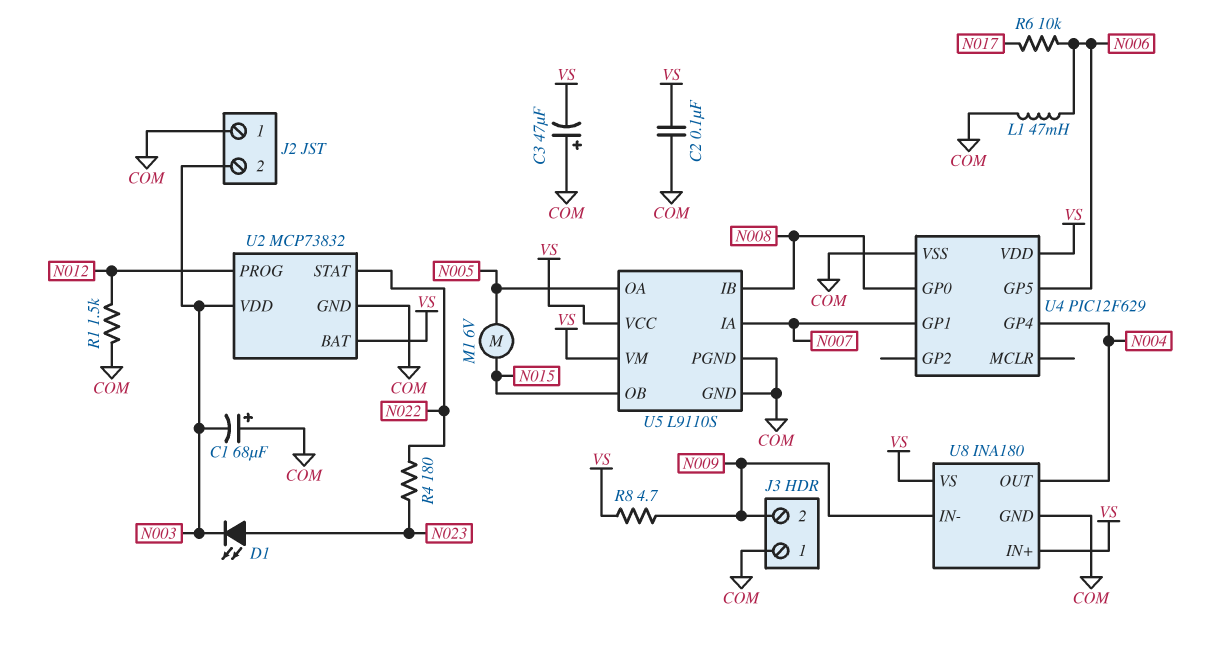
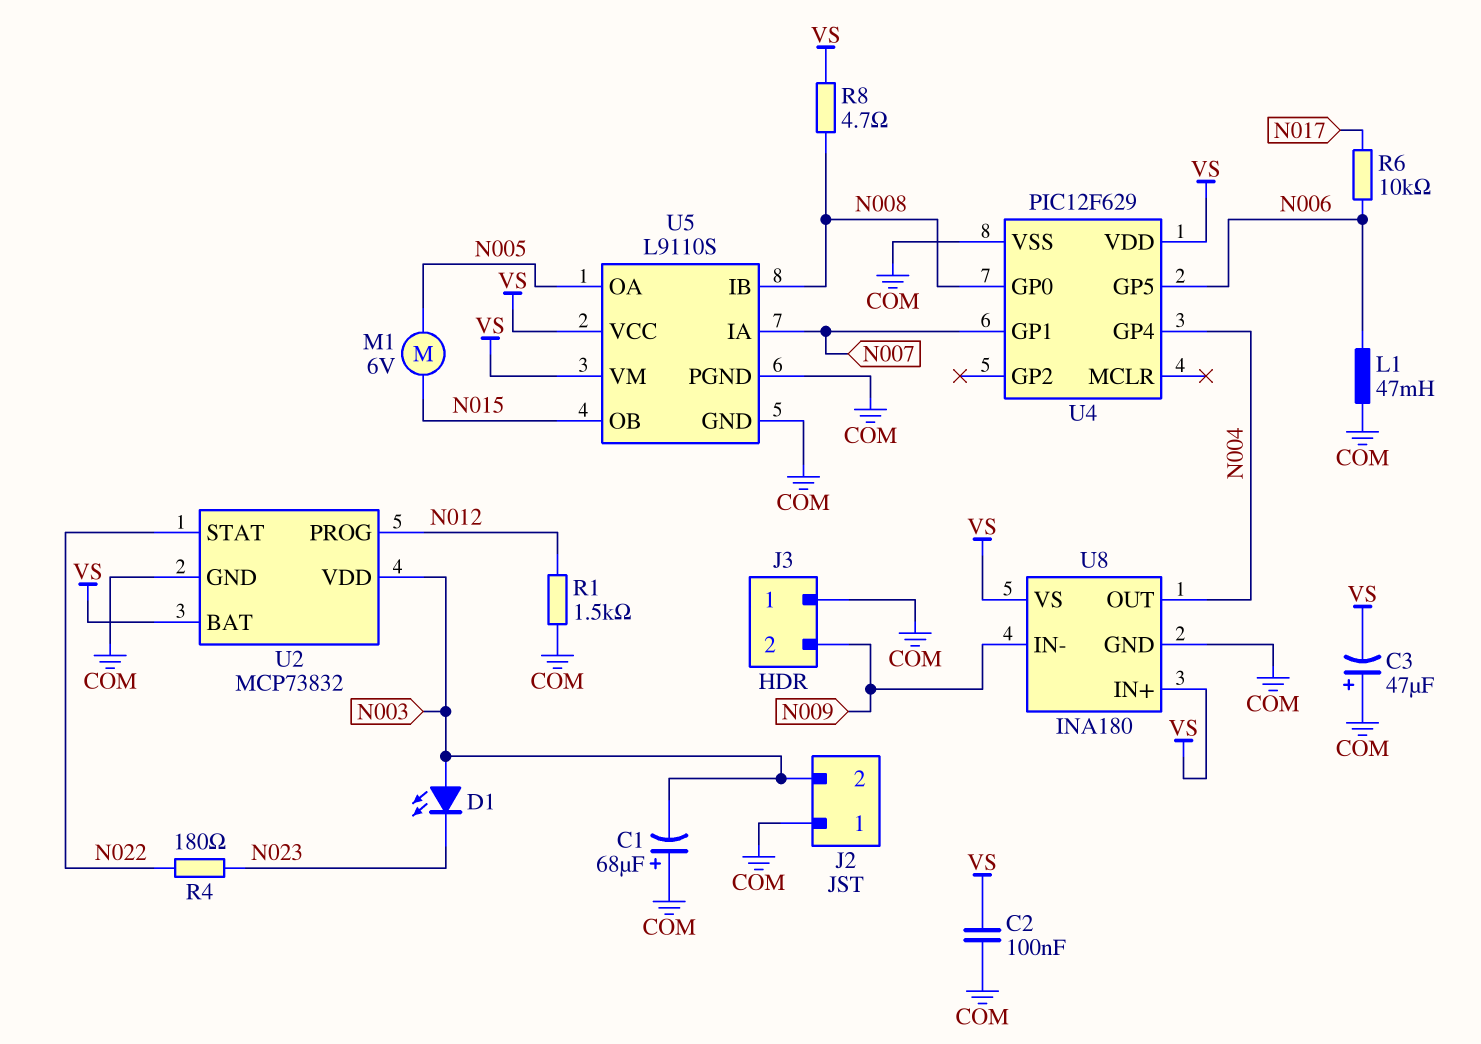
D1: LED (A N023, K N003) -> LED (A N003, K N023)
R8: 4.7 (N009, VS) -> 4.7 (N008, VS)

